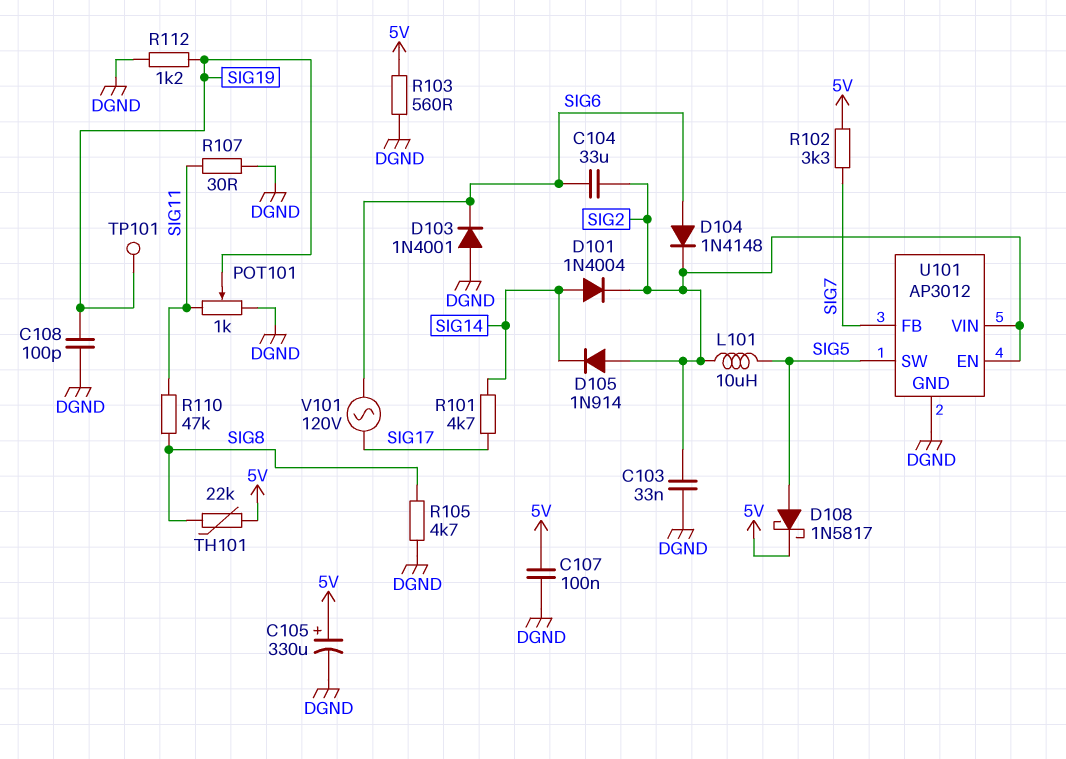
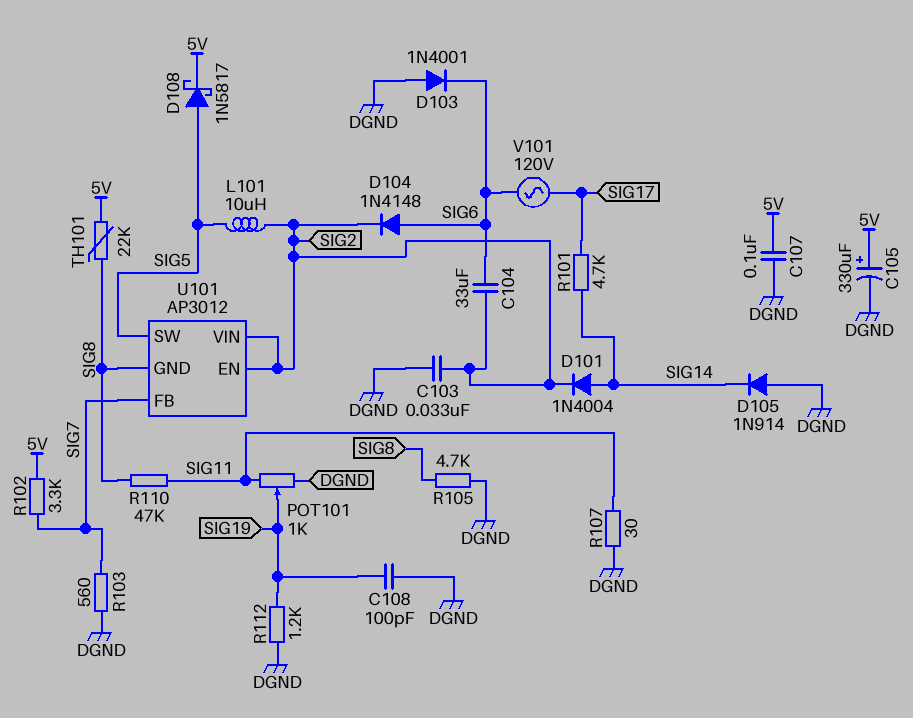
D105: diode 1N914 (A SIG2, K SIG14) -> diode 1N914 (A DGND, K SIG14)
R103: 560 (5V, DGND) -> 560 (DGND, SIG7)
TP101: test point (SIG19) -> none
U101 pin GND: DGND -> SIG8

